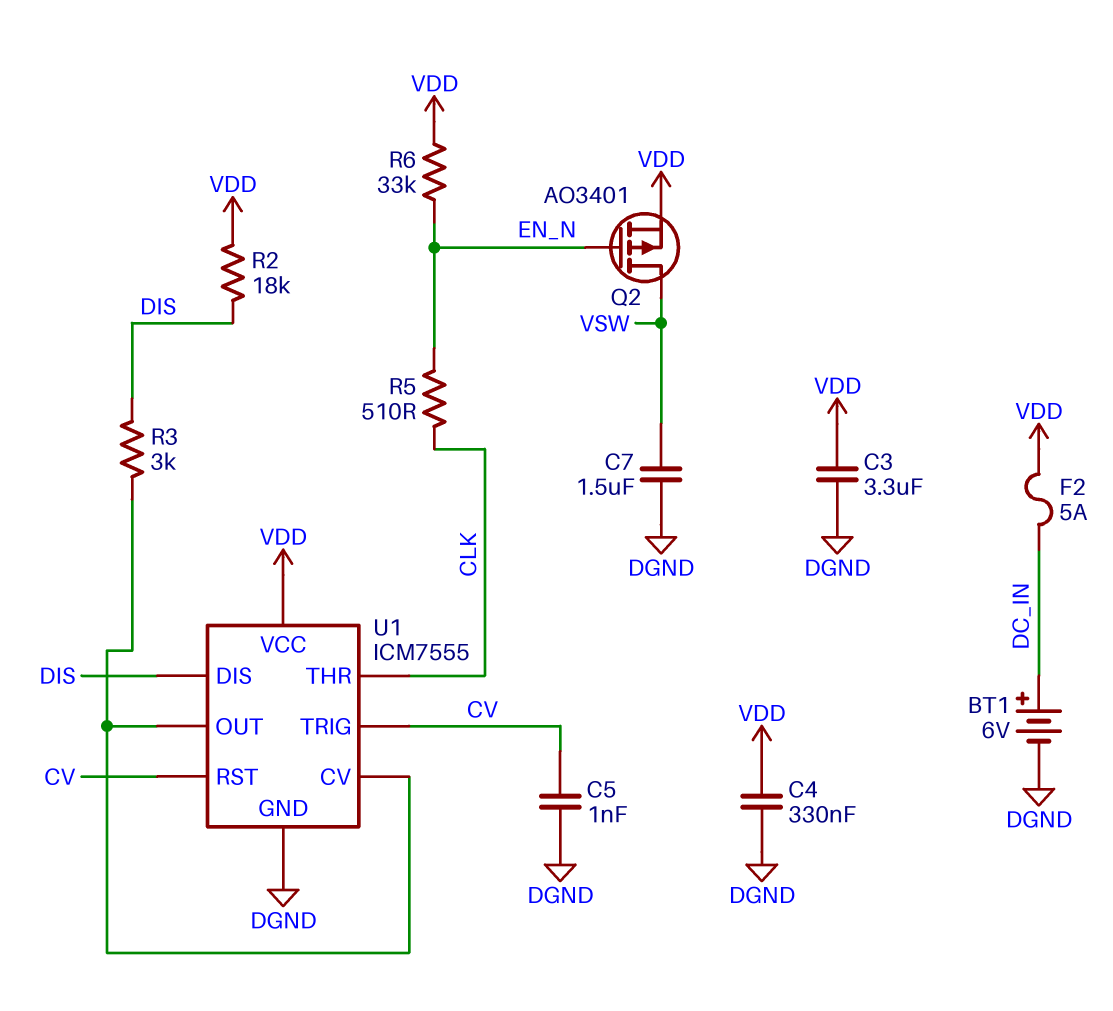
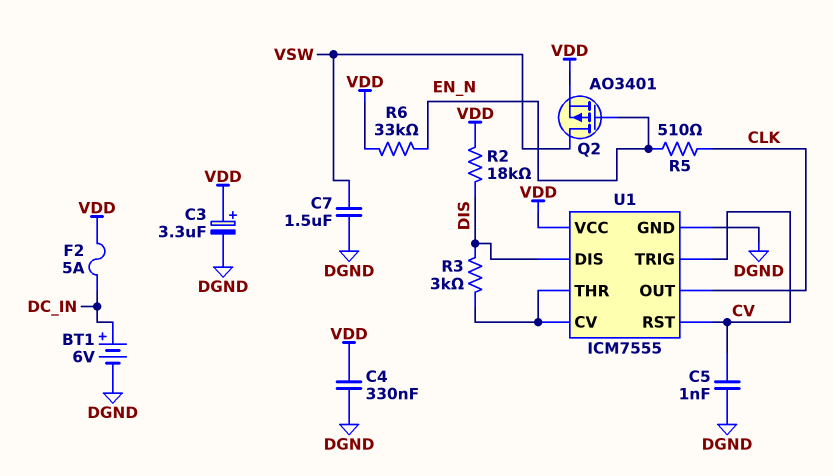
C3: 3.3uF (DGND, VDD) -> 3.3uF (plus VDD, minus DGND)
U1 pin OUT: U1/CV -> CLK
U1 pin THR: CLK -> U1/CV

